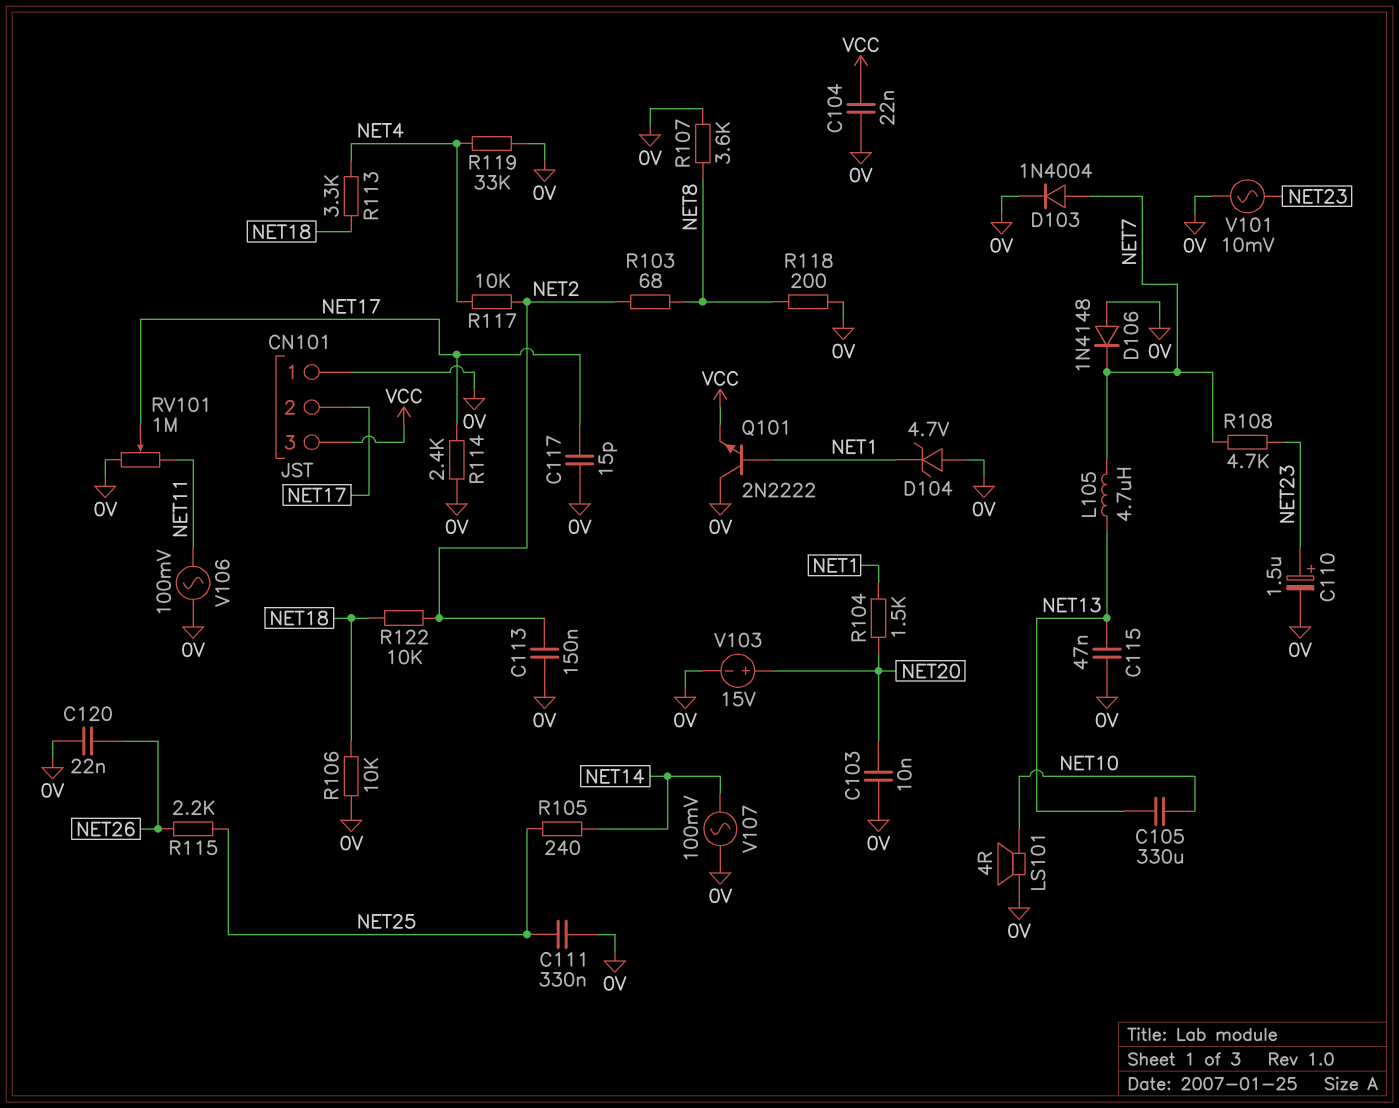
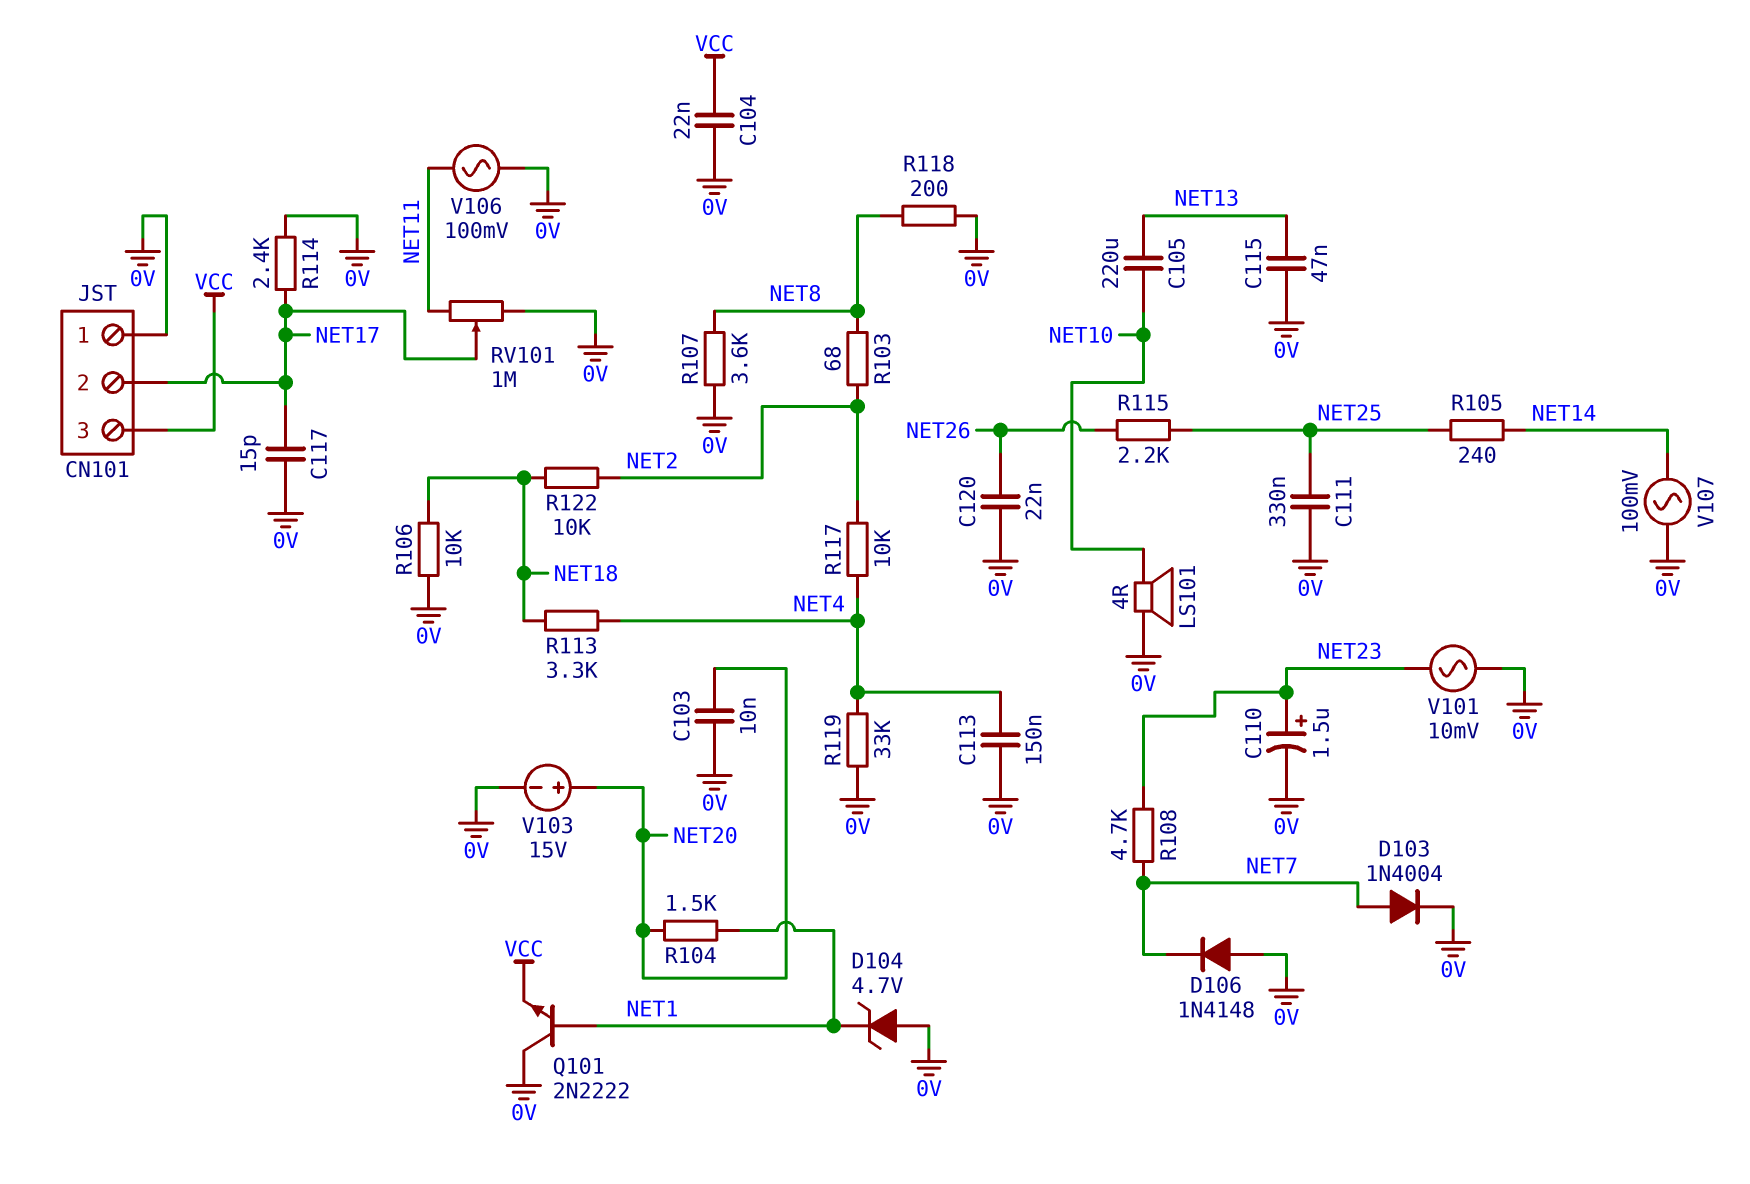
C105: 330uF (NET10, NET13) -> 220uF (NET10, NET13)
C113: 150nF (0V, NET2) -> 150nF (0V, NET4)
L105: 4.7uH (NET7, NET13) -> none

